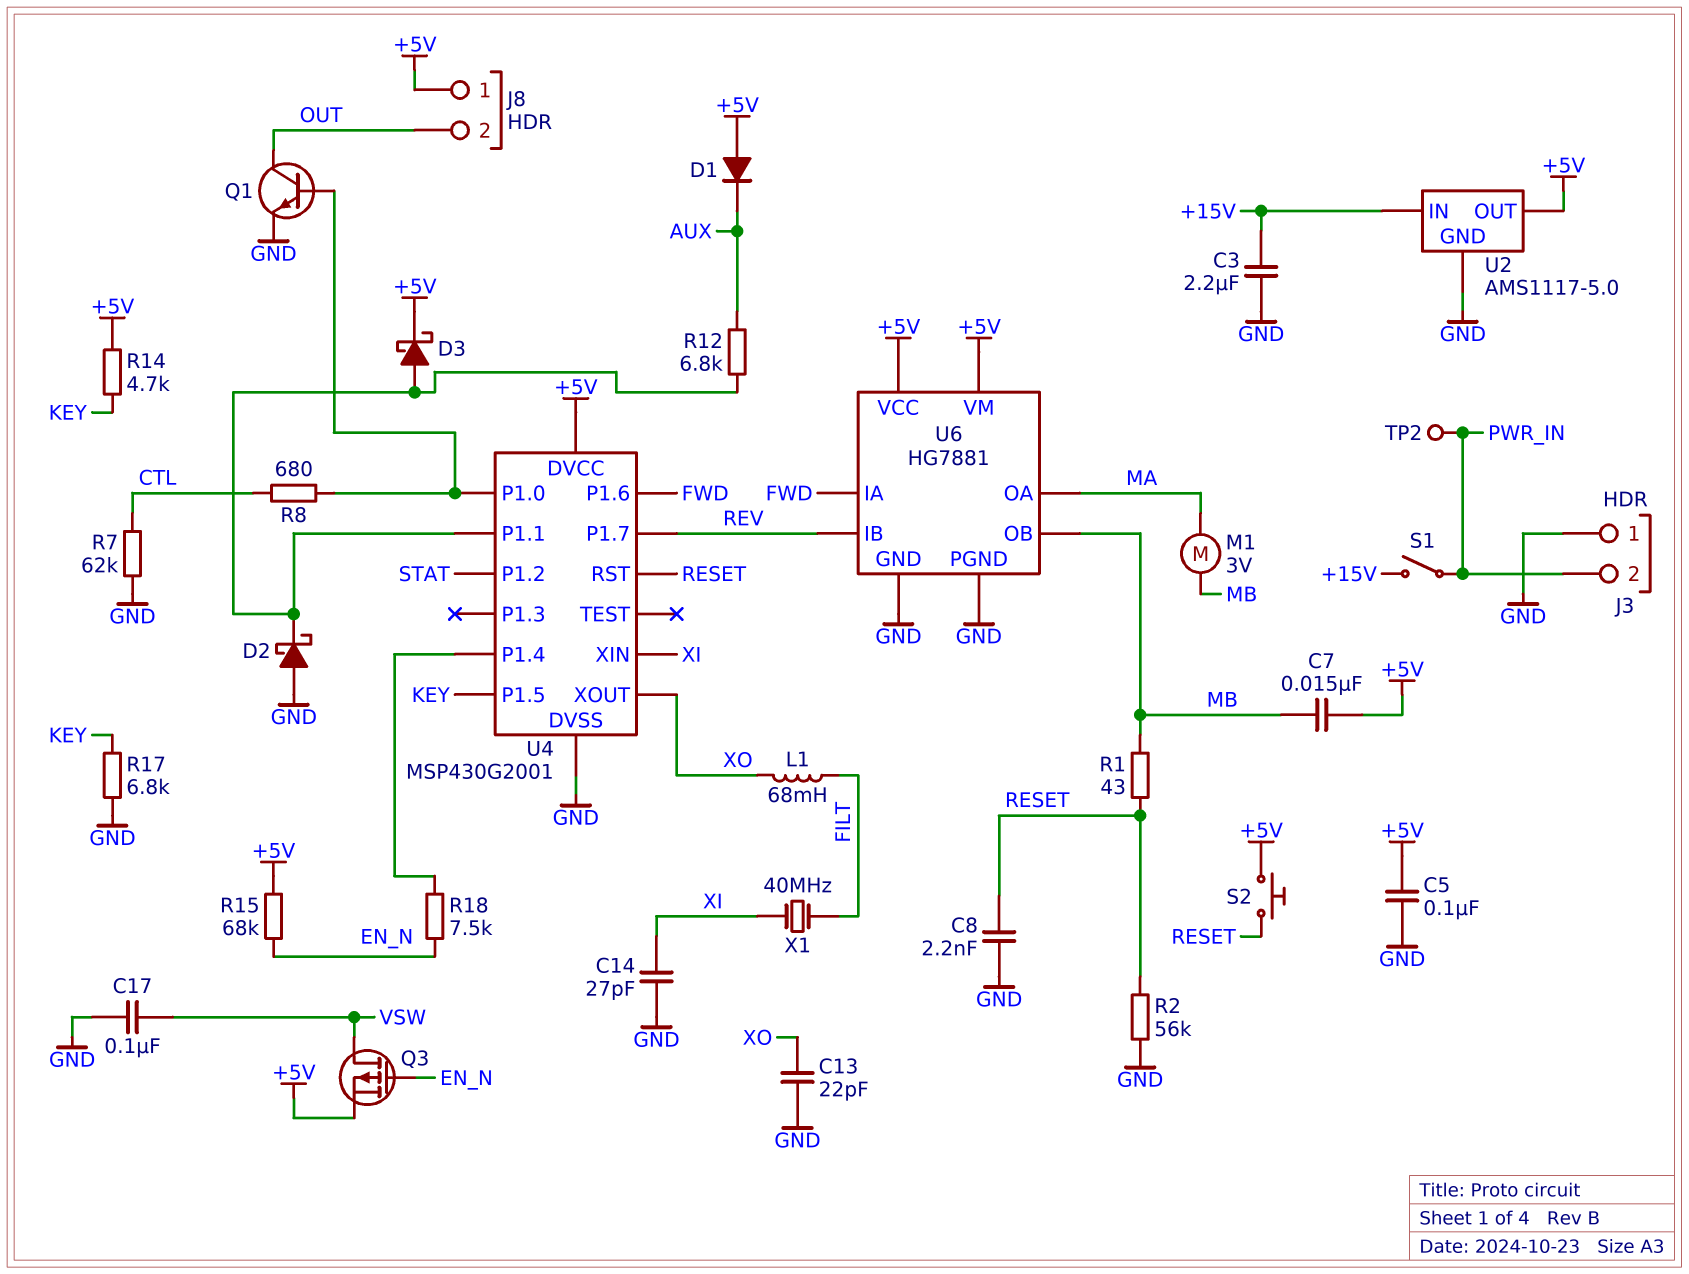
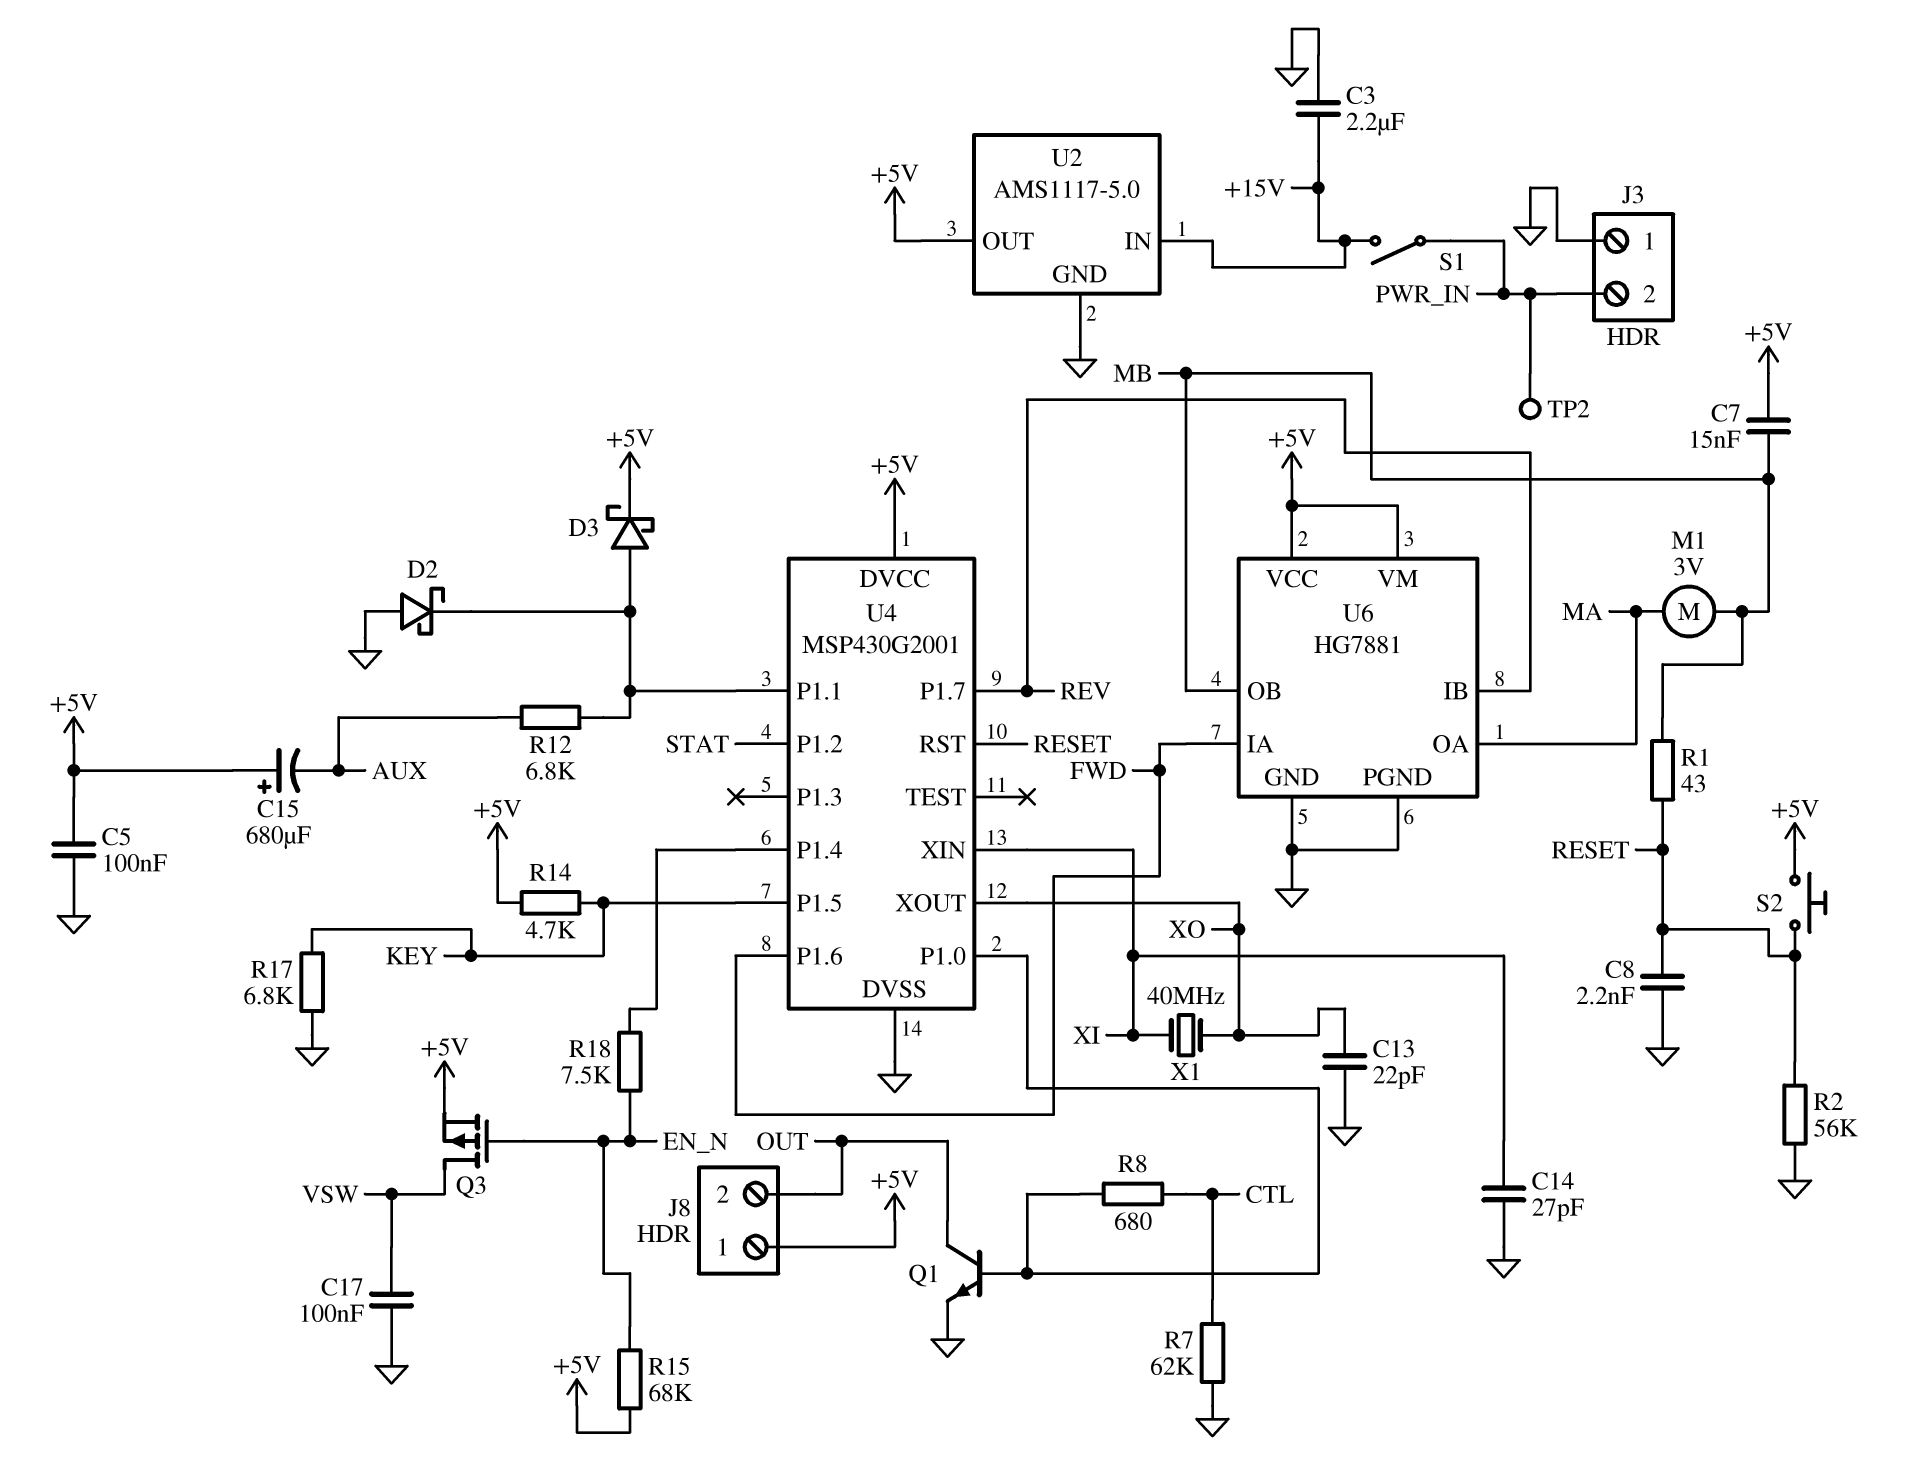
C15: none -> 680uF (plus +5V, minus AUX)
D1: diode (A +5V, K AUX) -> none
L1: 68mH (FILT, XO) -> none
X1: 40MHz (FILT, XI) -> 40MHz (XI, XO)

